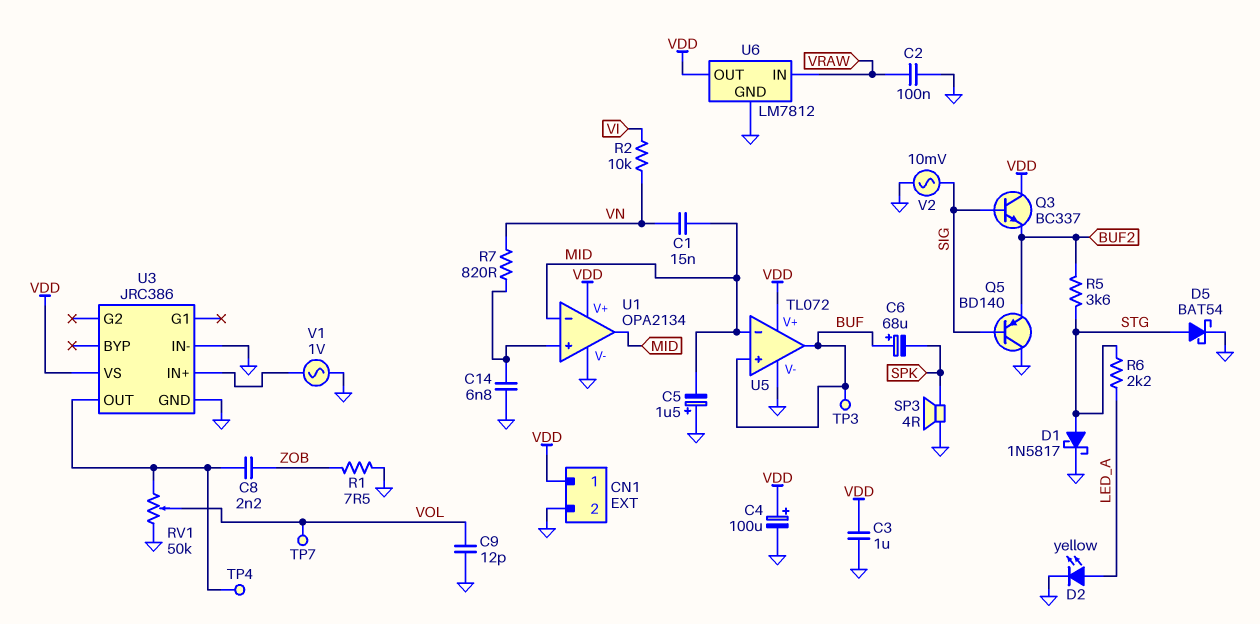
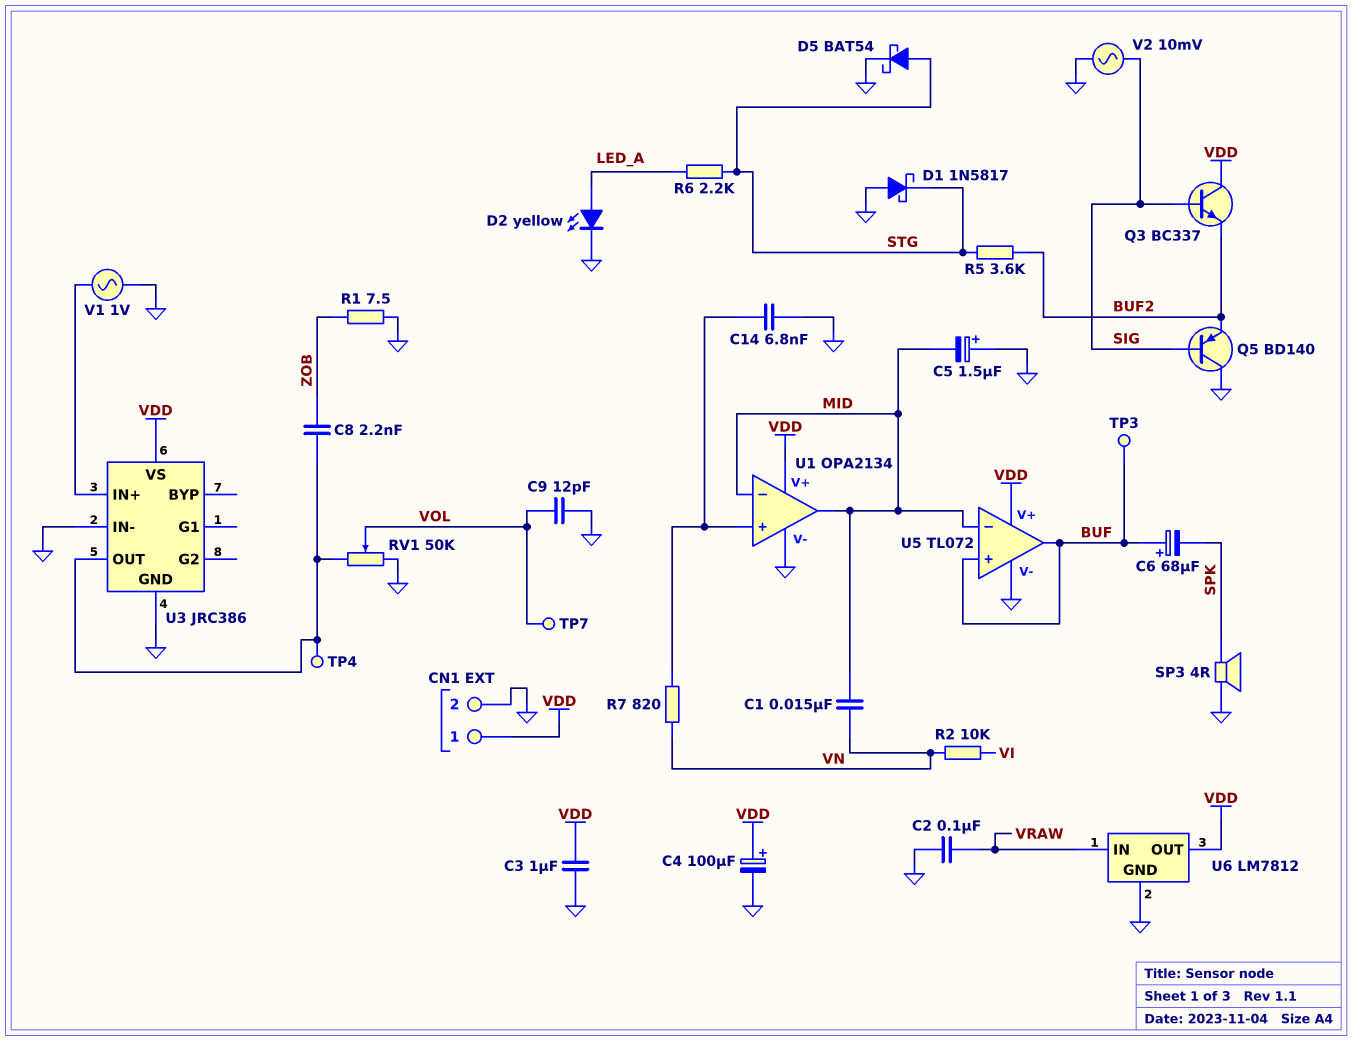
D1: schottky 1N5817 (A STG, K GND) -> schottky 1N5817 (A GND, K STG)

